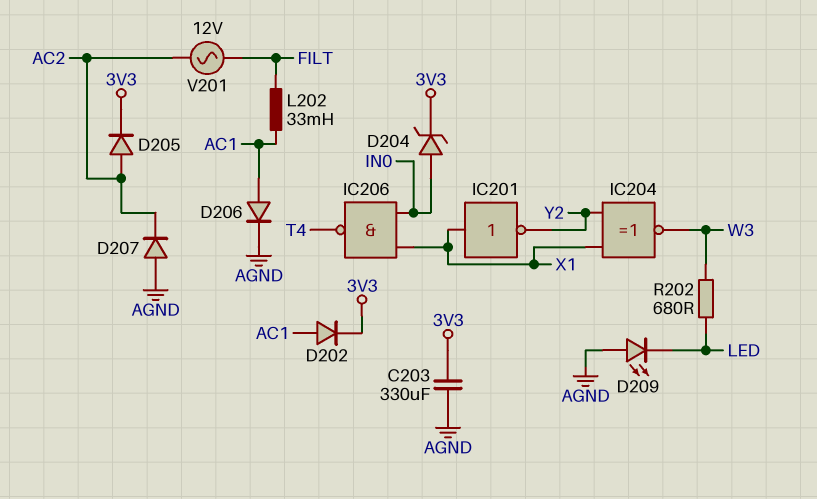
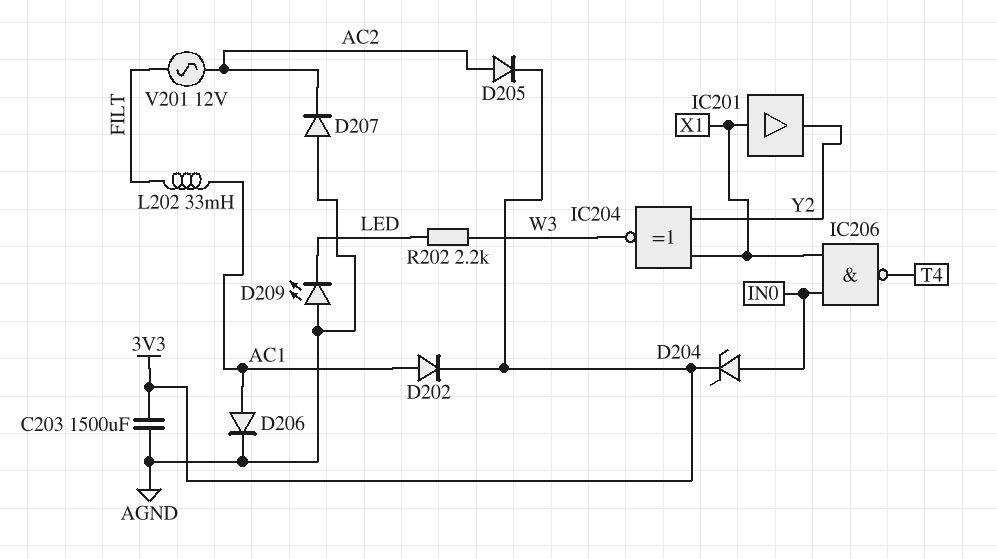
C203: 330uF (3V3, AGND) -> 1500uF (3V3, AGND)
IC201: NOT (in X1, out Y2) -> buffer (in X1, out Y2)
R202: 680 (LED, W3) -> 2.2k (LED, W3)

